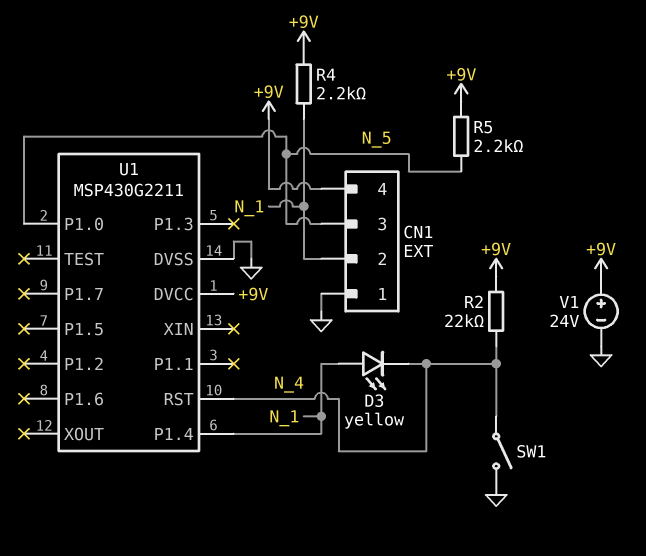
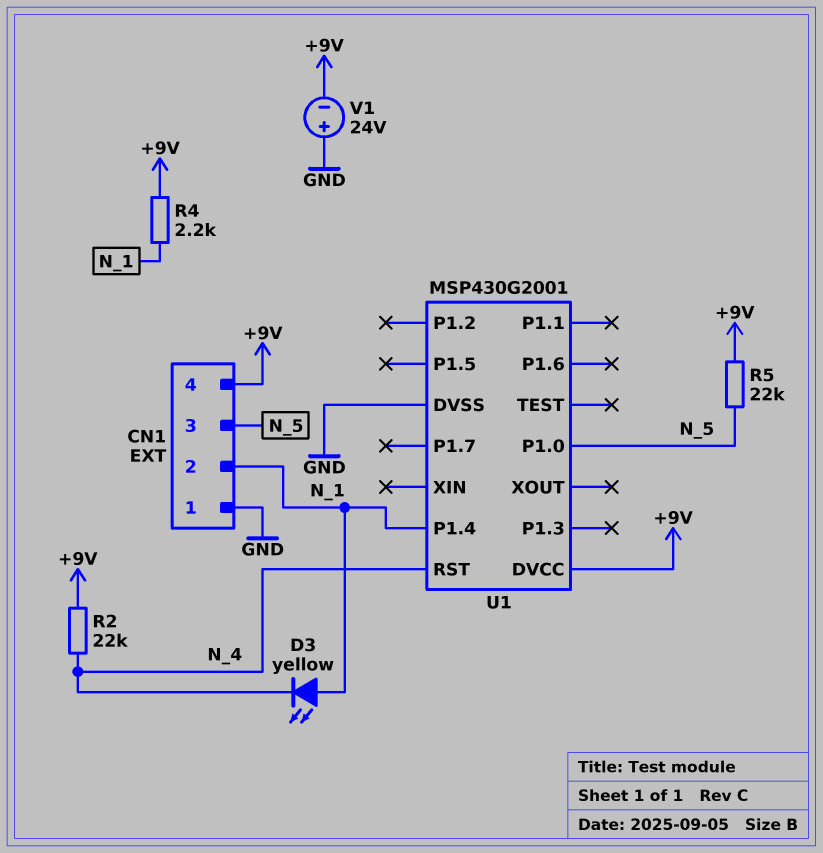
R5: 2.2k (+9V, N_5) -> 22k (+9V, N_5)
SW1: switch (GND, N_4) -> none
U1: MSP430G2211 -> MSP430G2001
V1: 24V (plus +9V, minus GND) -> 24V (plus GND, minus +9V)

